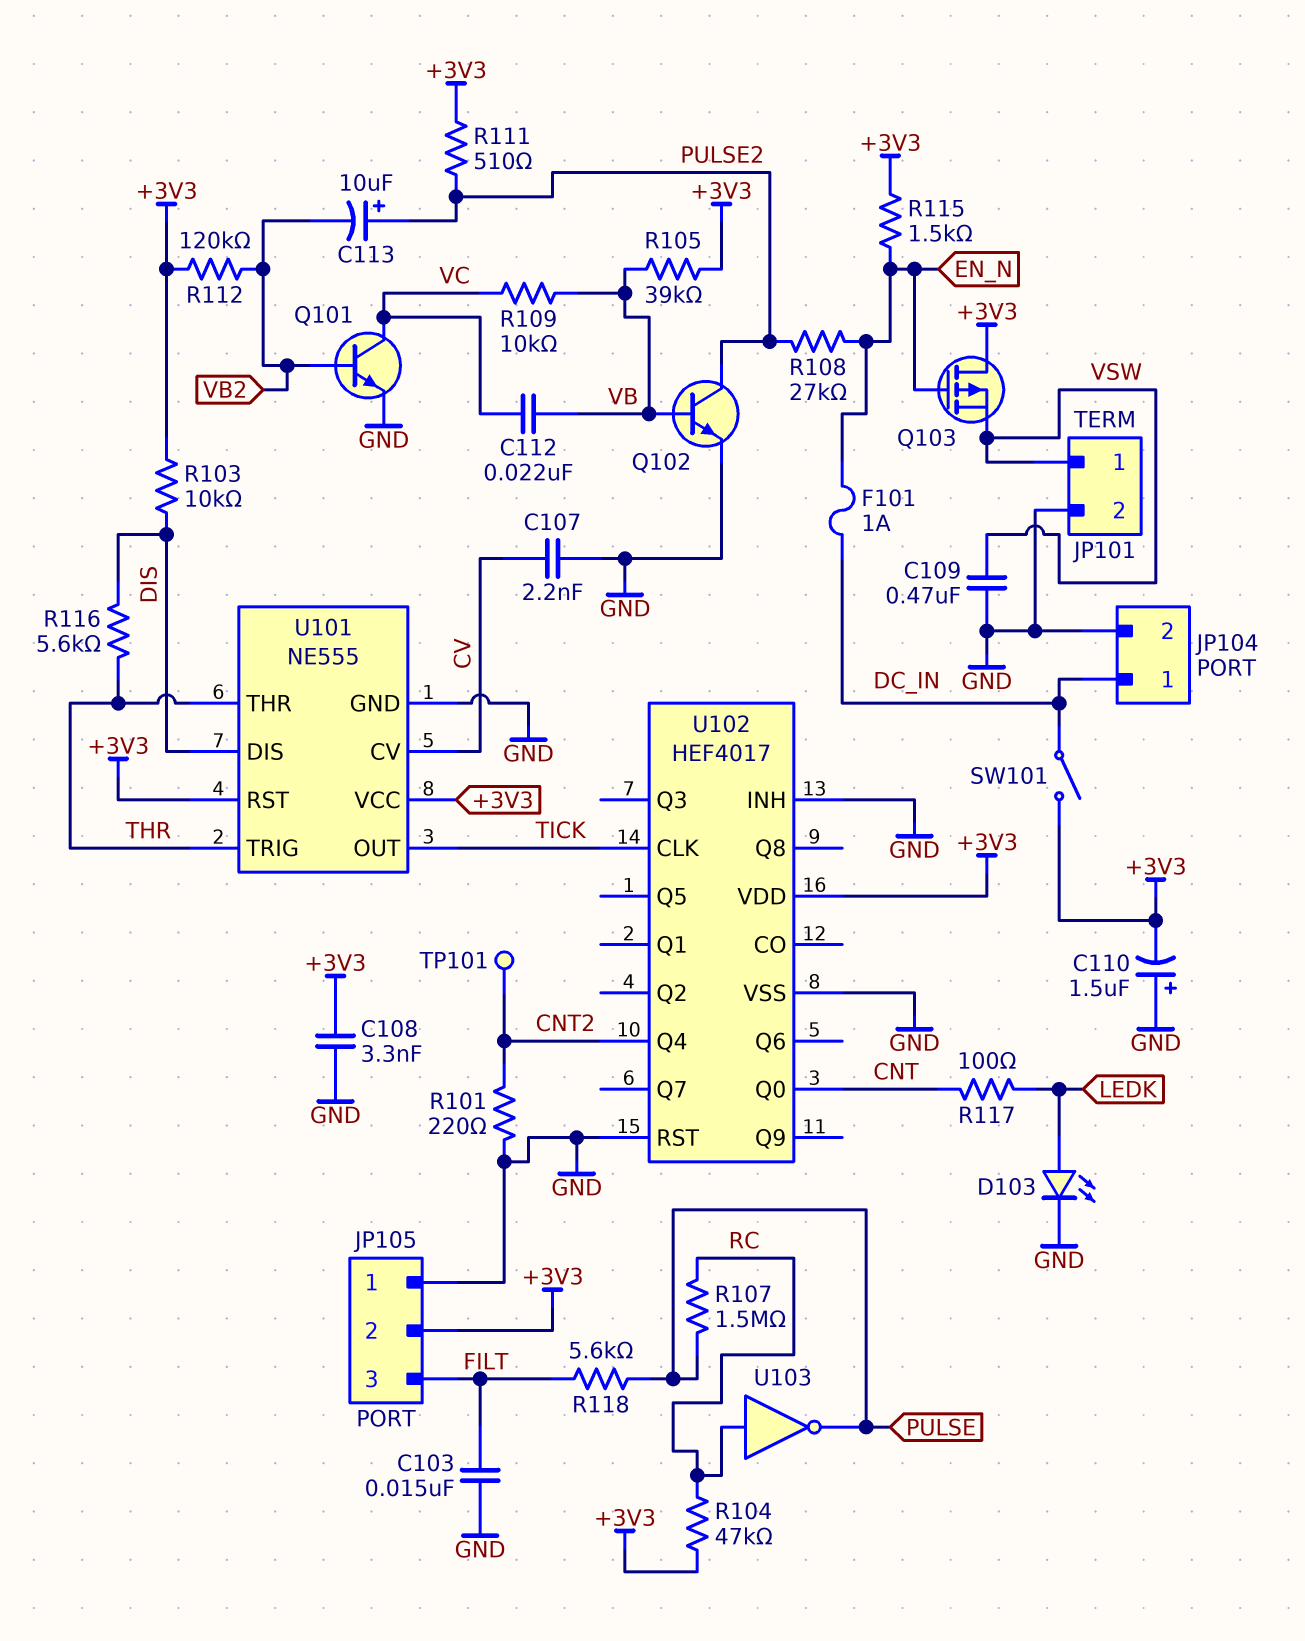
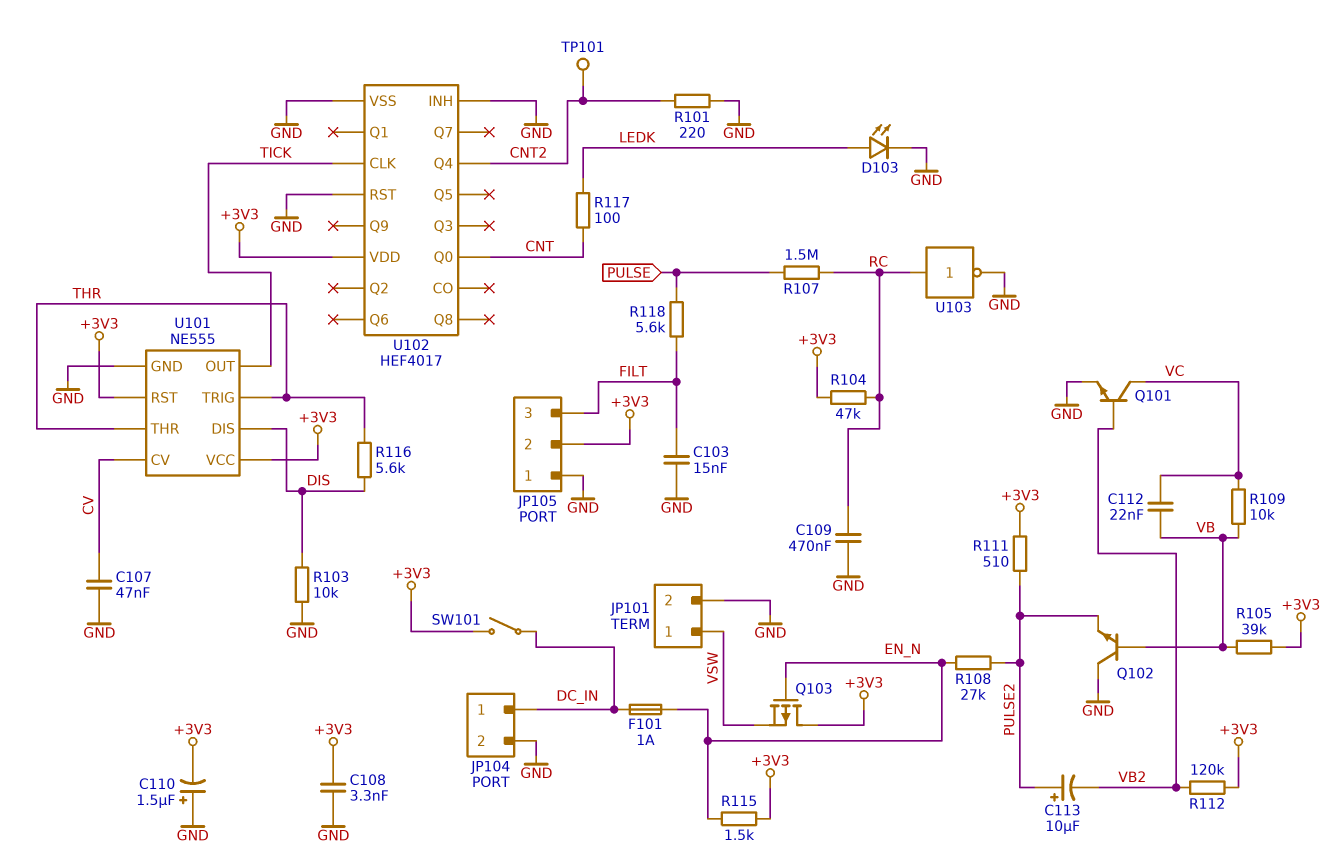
C107: 2.2nF (CV, GND) -> 47nF (CV, GND)
C109: 470nF (GND, VSW) -> 470nF (GND, RC)
Q102: NPN (B VB, C PULSE2, E GND) -> NPN (B VB, C GND, E PULSE2)
R103: 10k (+3V3, DIS) -> 10k (DIS, GND)
U103: NOT (in RC, out PULSE) -> NOT (in RC, out GND)

